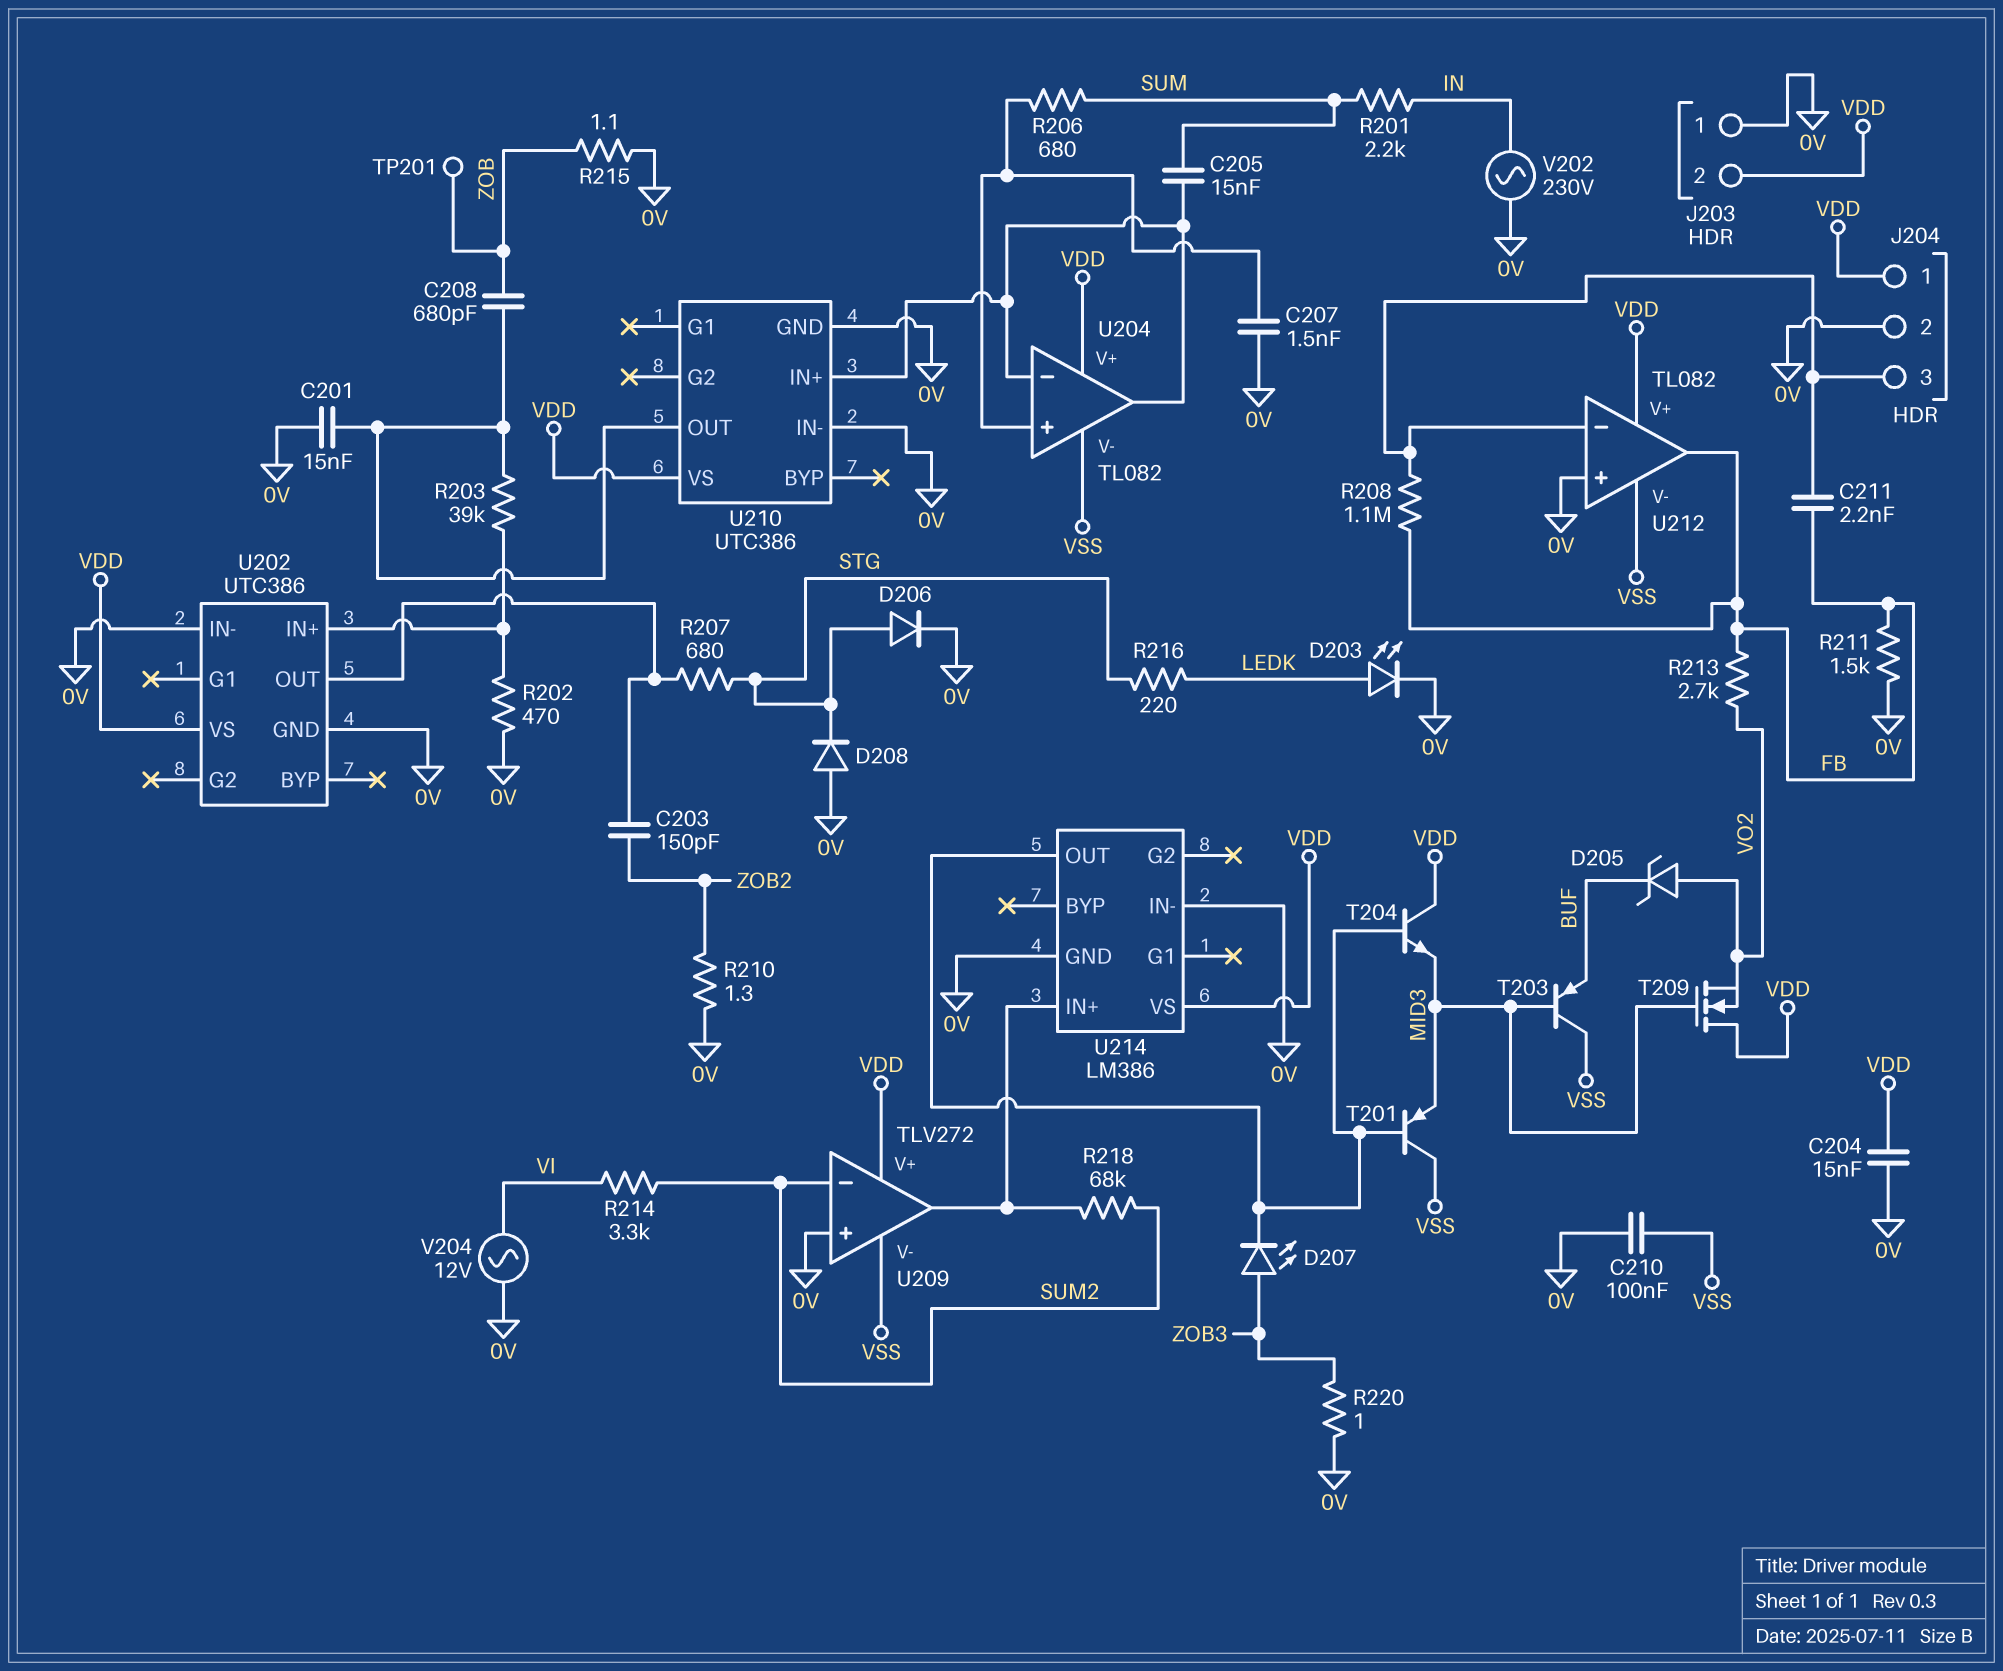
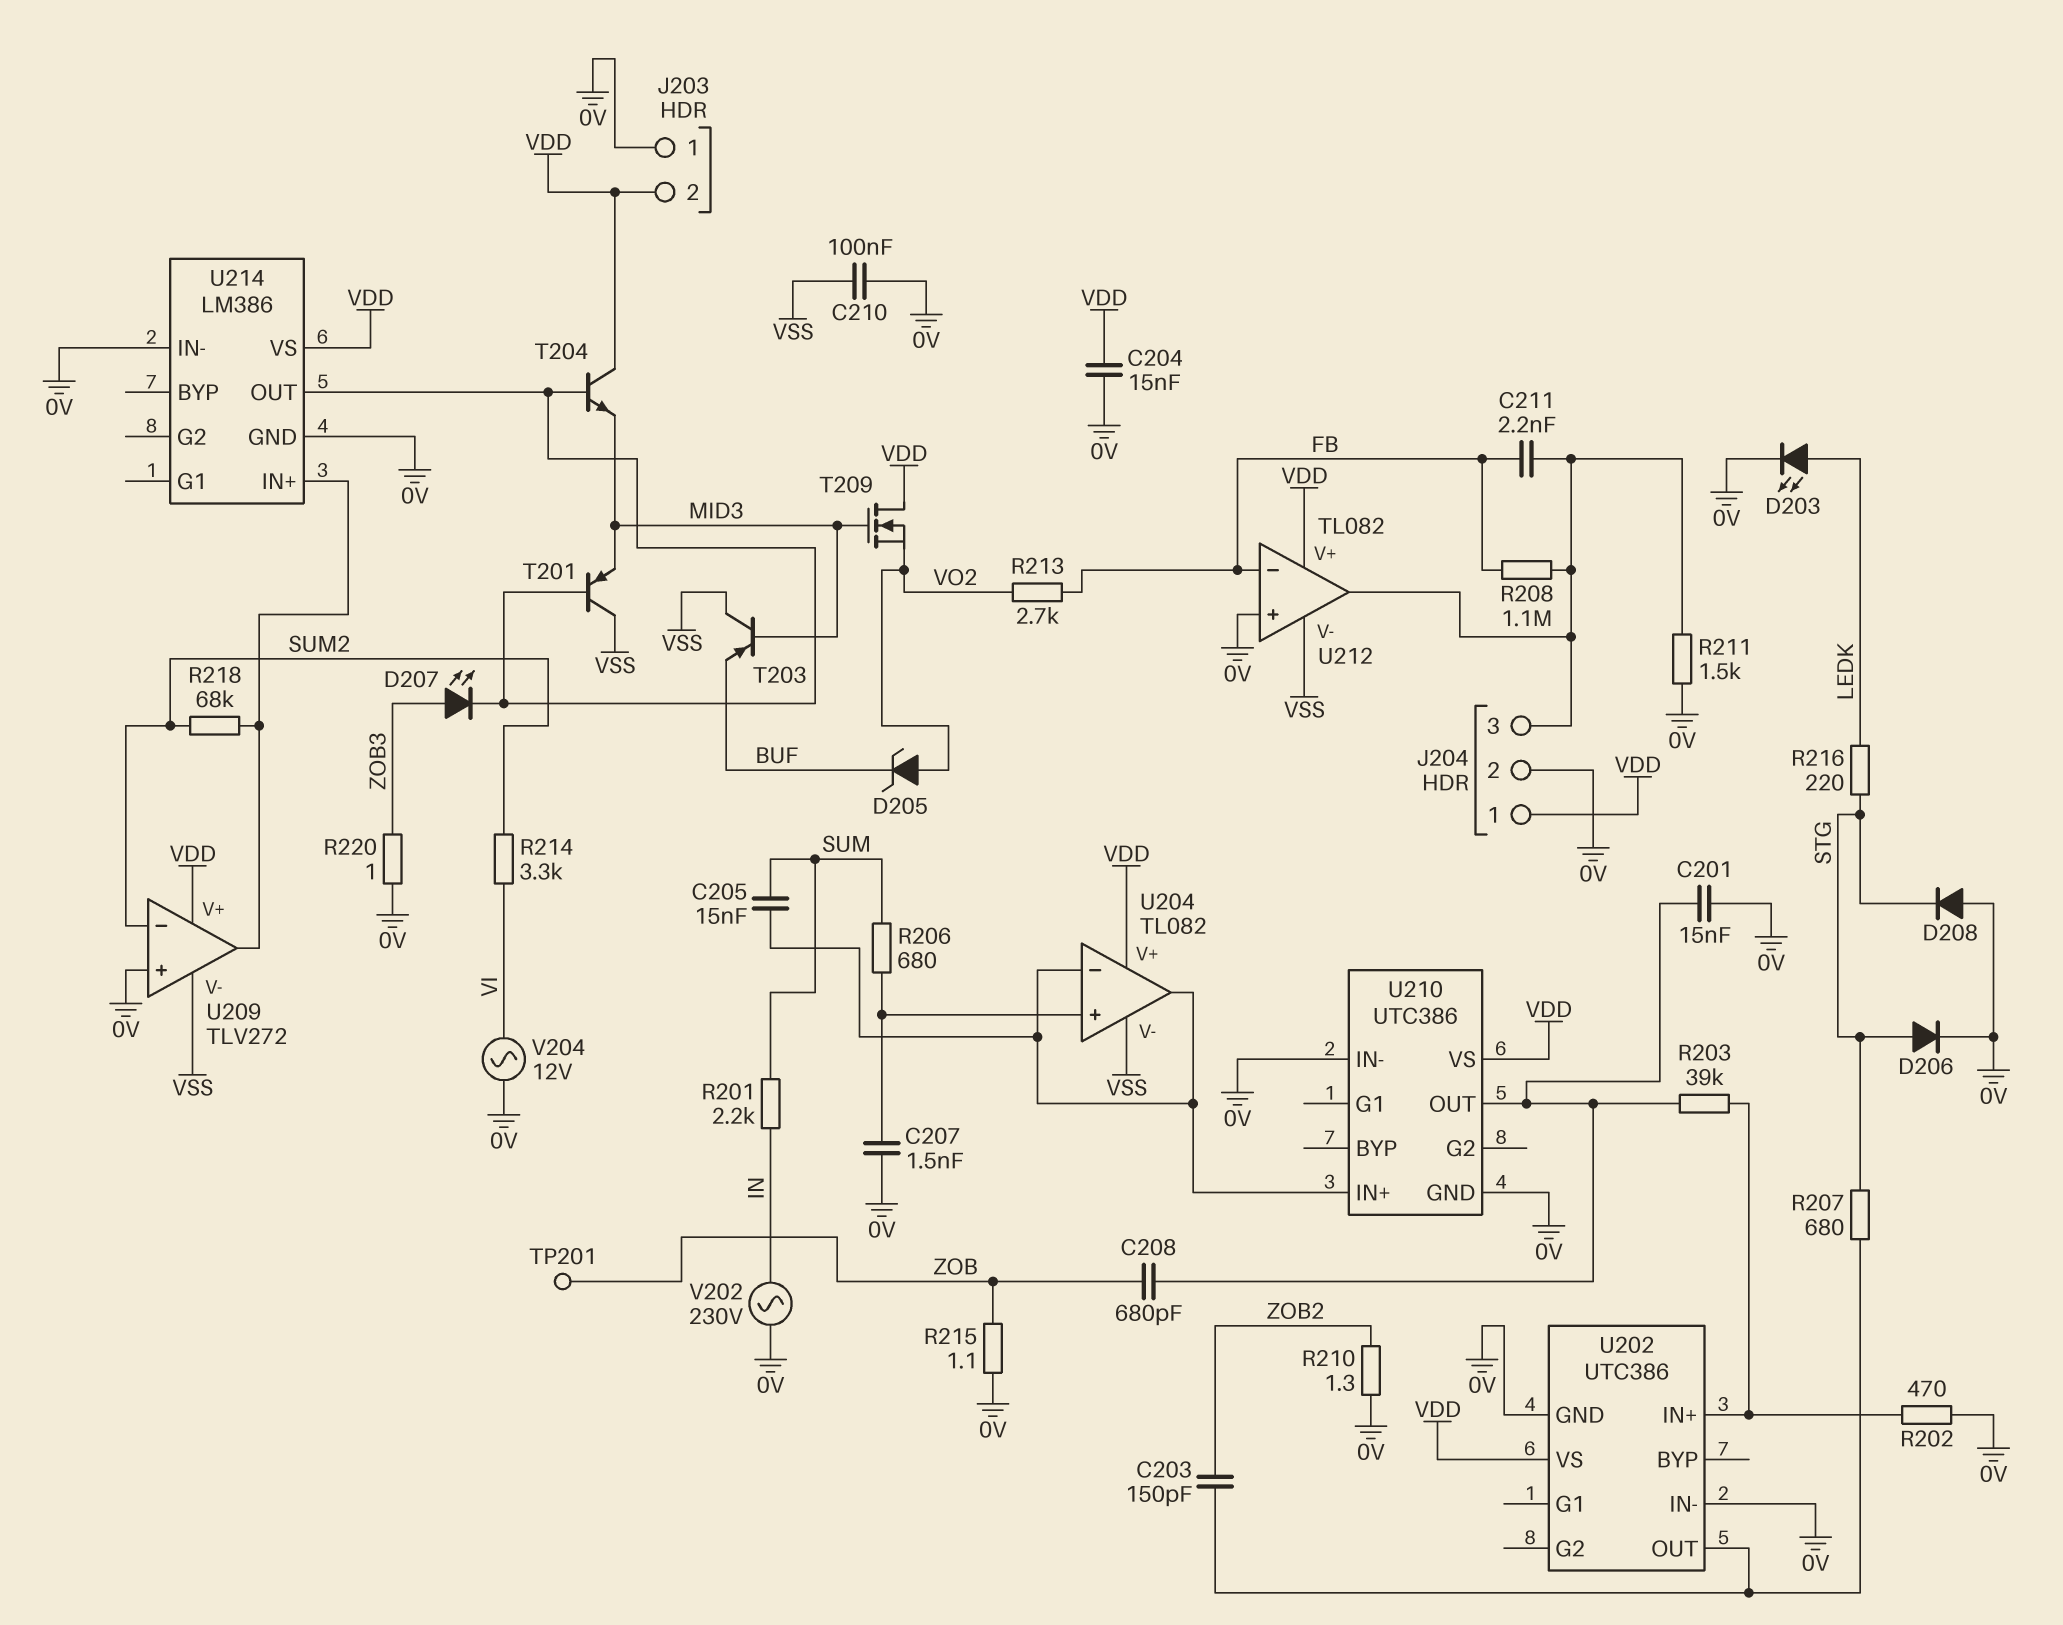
R211: 1.5k (0V, FB) -> 1.5k (0V, J204/3)
U212 pin in-: J204/3 -> FB
U212 pin out: FB -> J204/3

